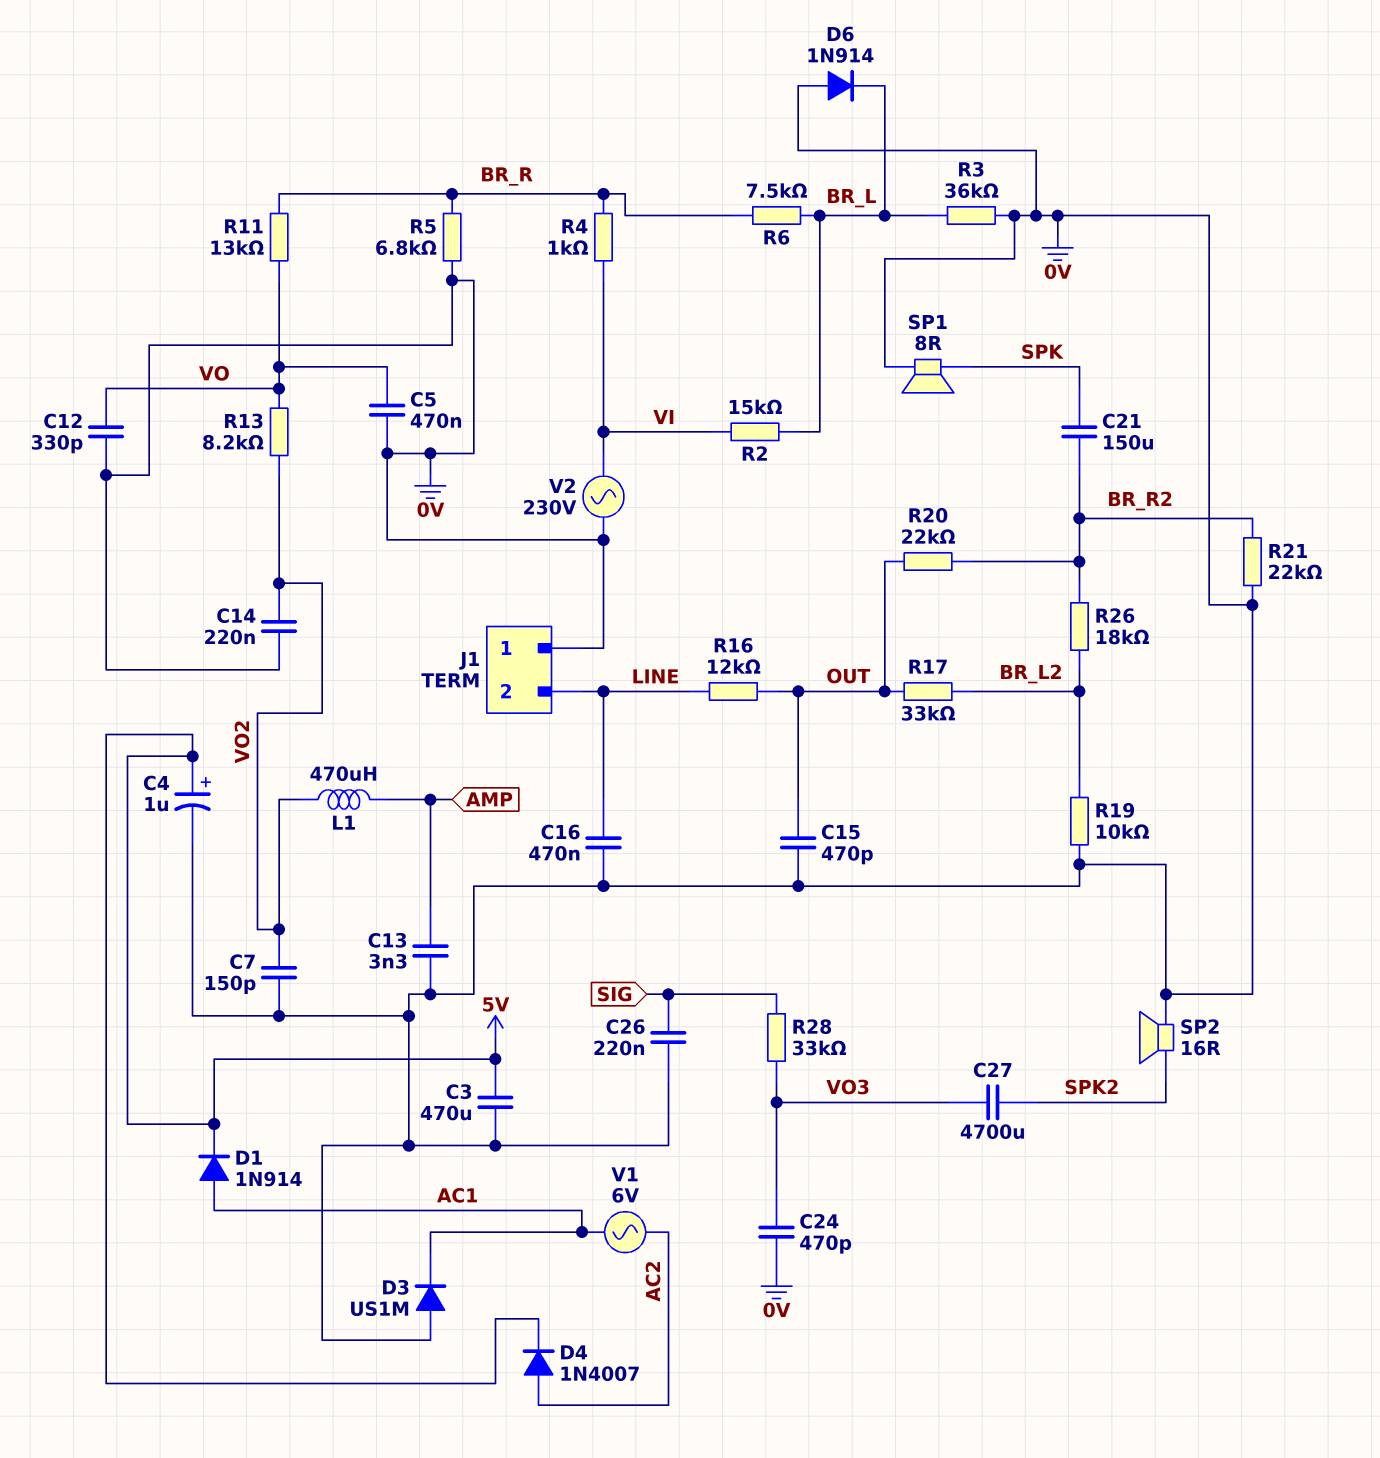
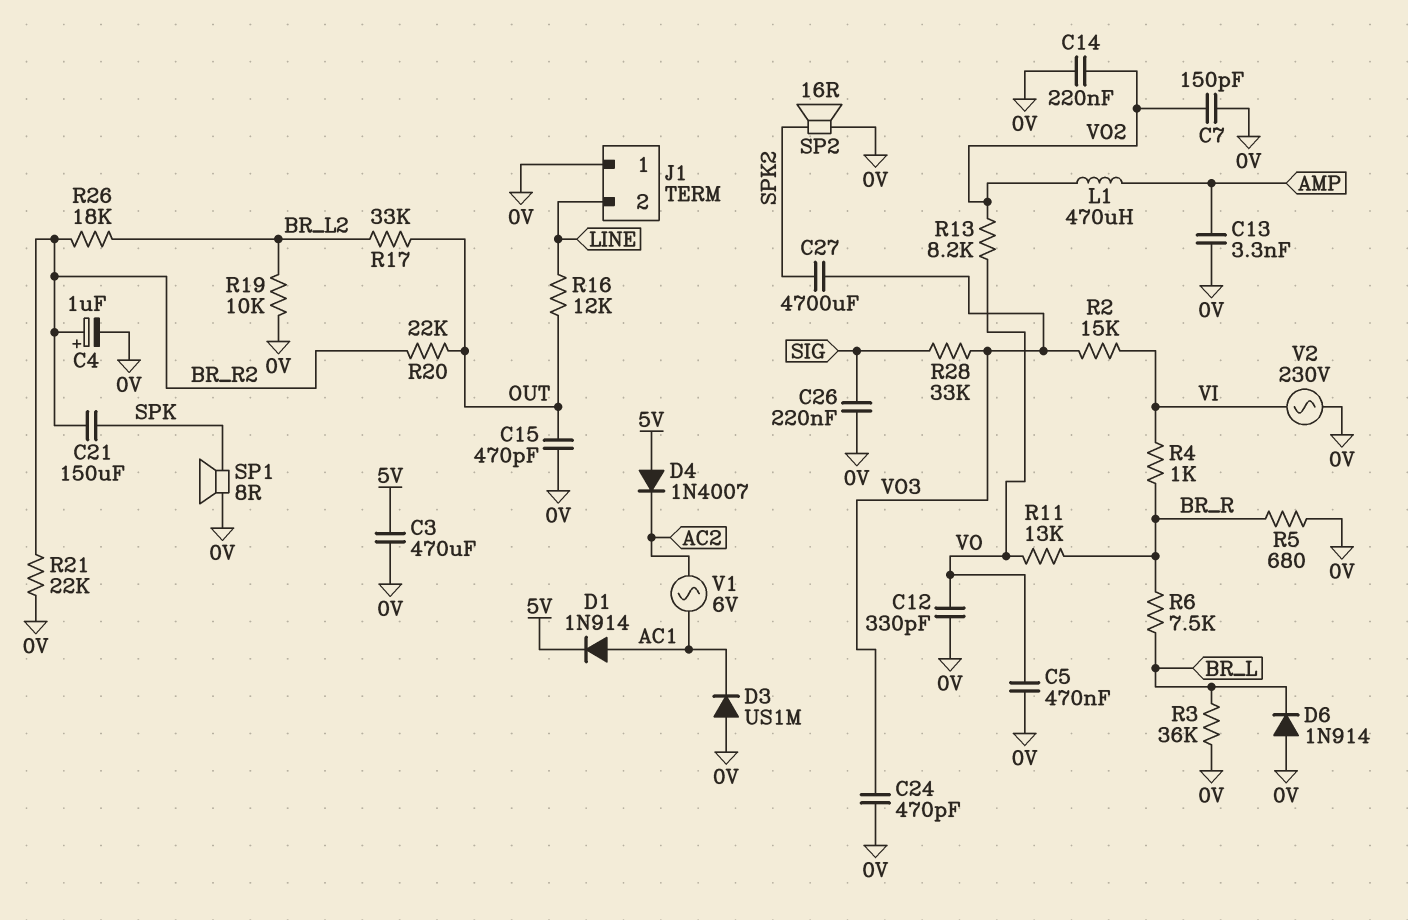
C4: 1uF (plus 5V, minus 0V) -> 1uF (plus BR_R2, minus 0V)
C16: 470nF (0V, LINE) -> none
D4: diode 1N4007 (A AC2, K 5V) -> diode 1N4007 (A 5V, K AC2)
R2: 15k (BR_L, VI) -> 15k (VI, VO3)
R5: 6.8k (0V, BR_R) -> 680 (0V, BR_R)

